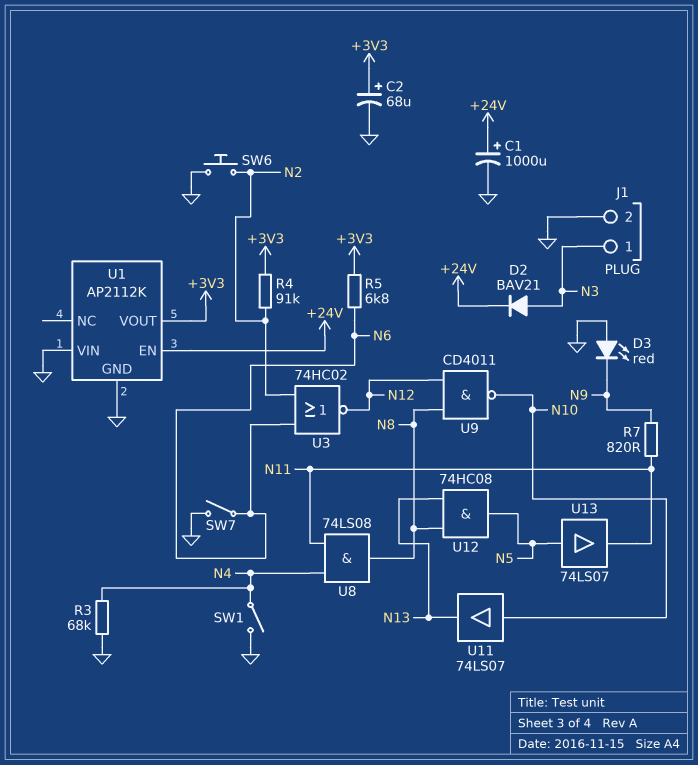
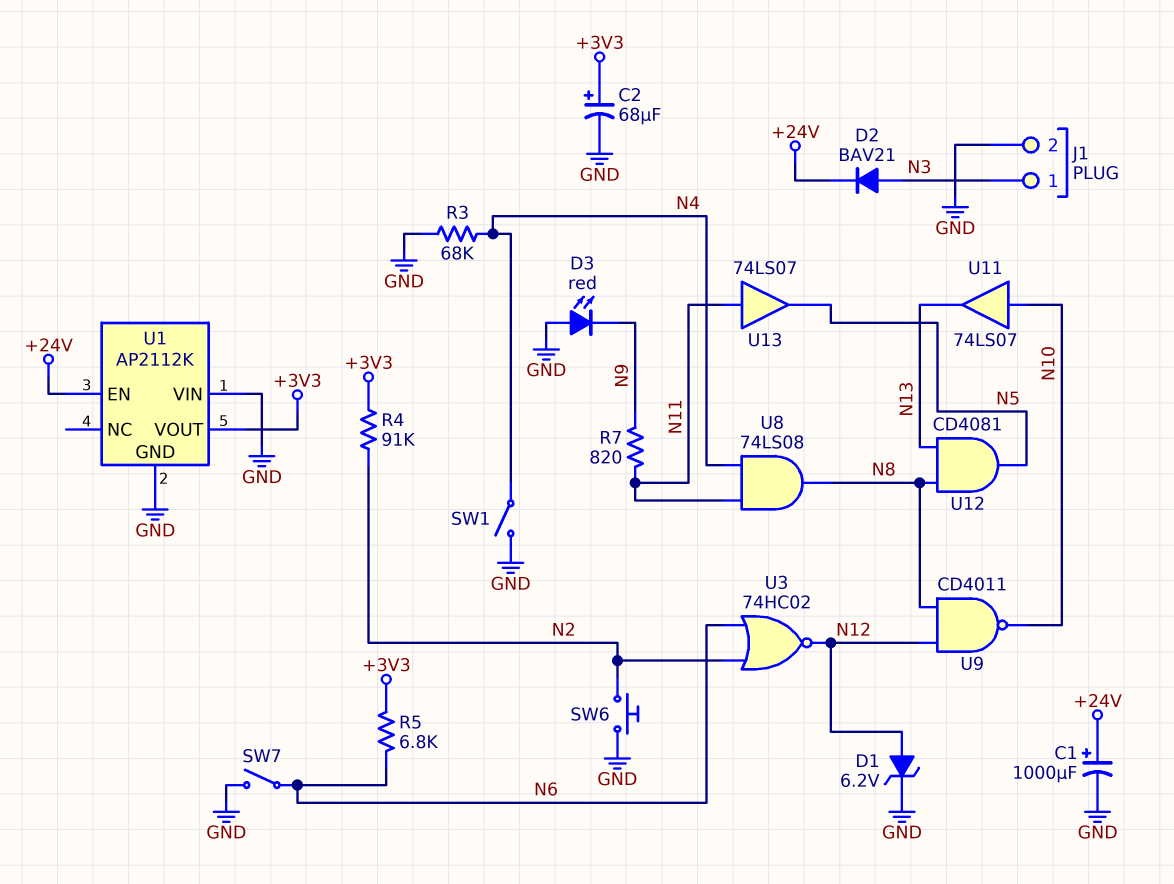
D1: none -> zener 6.2V (A N12, K GND)
U12: AND 74HC08 (in N8, in N13, out N5) -> AND CD4081 (in N8, in N13, out N5)
U13: buffer 74LS07 (in N5, out N11) -> buffer 74LS07 (in N11, out N5)

